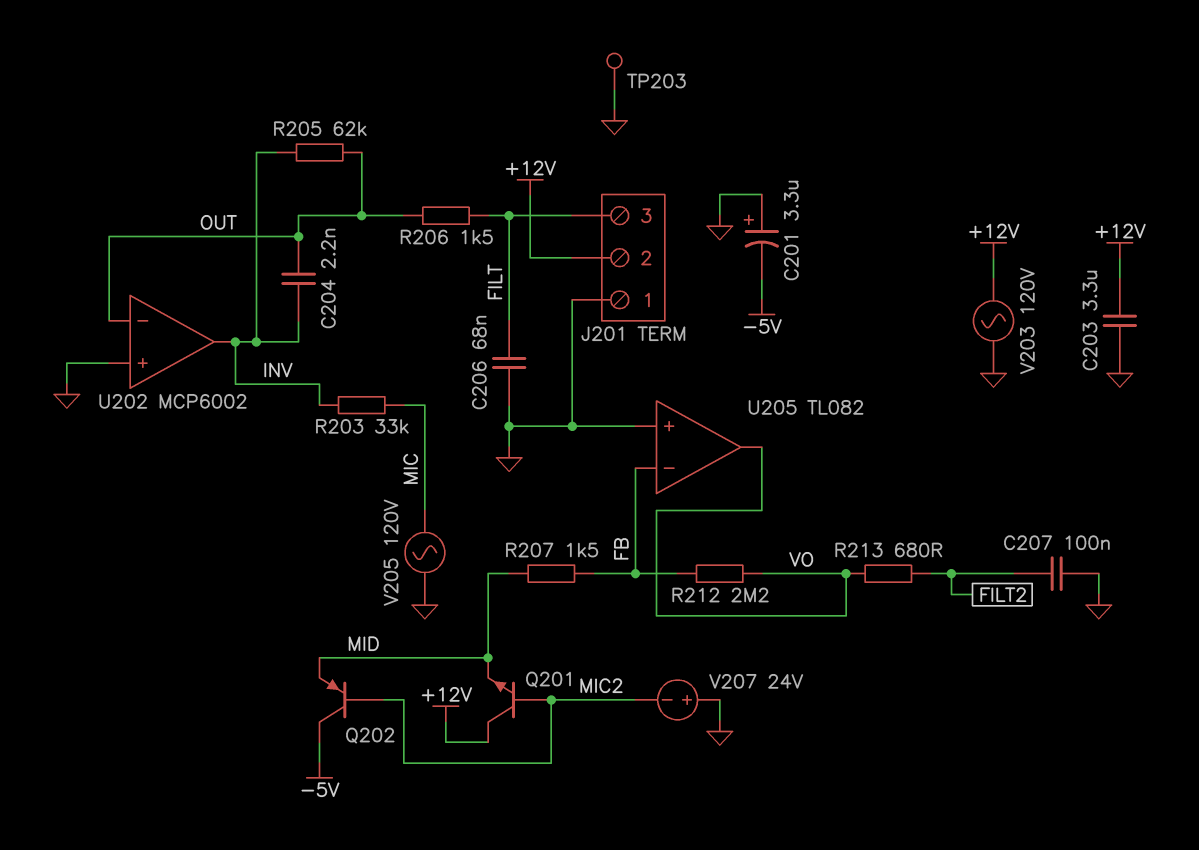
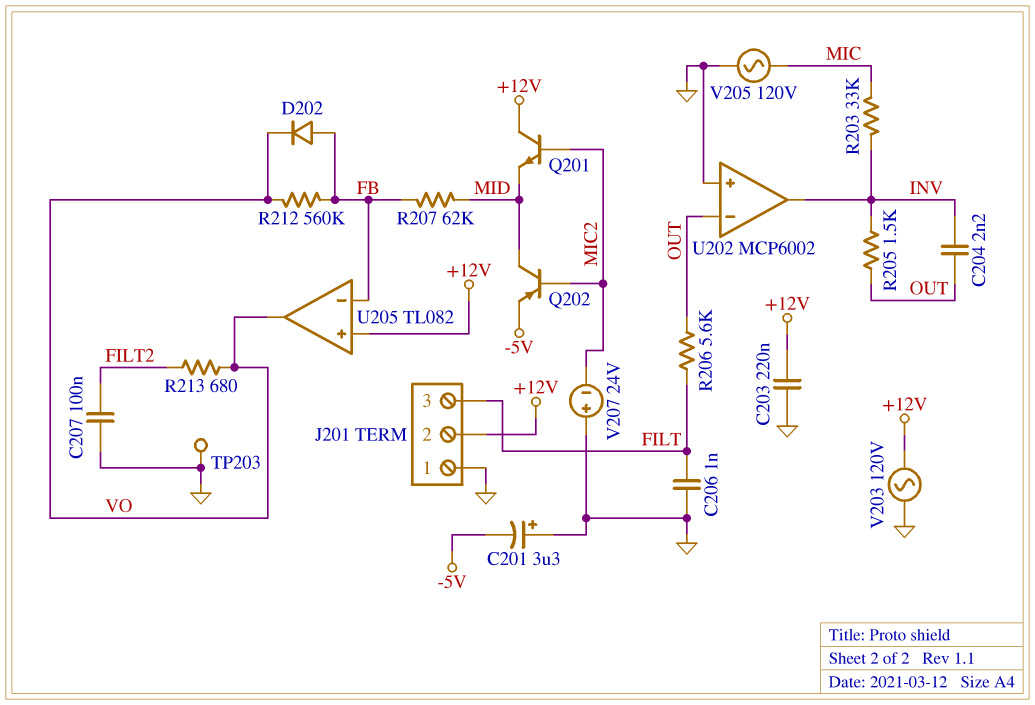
C203: 3.3uF (+12V, GND) -> 220nF (+12V, GND)
C206: 68nF (FILT, GND) -> 1nF (FILT, GND)
D202: none -> diode (A FB, K VO)
Q202: PNP (B MIC2, C -5V, E MID) -> PNP (B MIC2, C MID, E -5V)
R205: 62k (INV, OUT) -> 1.5k (INV, OUT)
R206: 1.5k (FILT, OUT) -> 5.6k (FILT, OUT)
R207: 1.5k (FB, MID) -> 62k (FB, MID)
R212: 2.2M (FB, VO) -> 560k (FB, VO)
U205 pin in+: GND -> +12V

